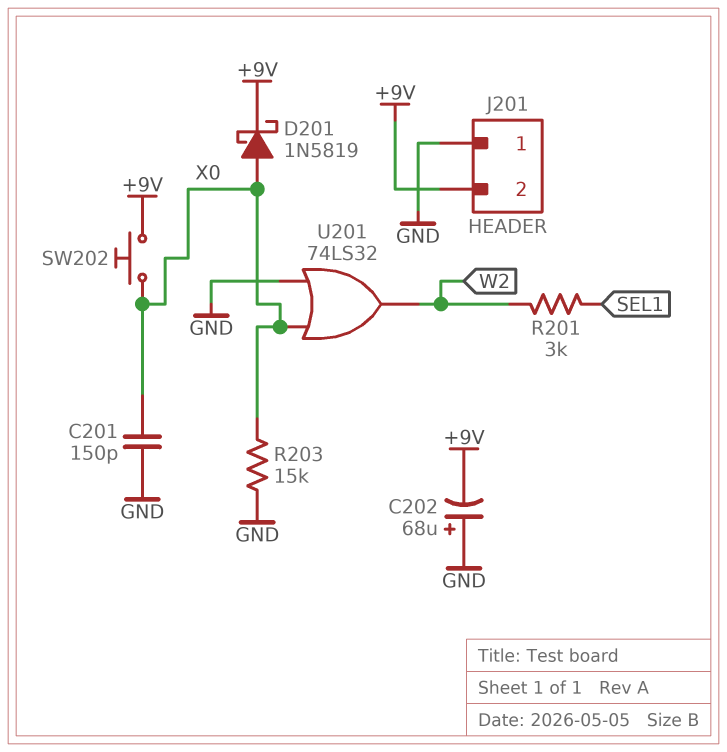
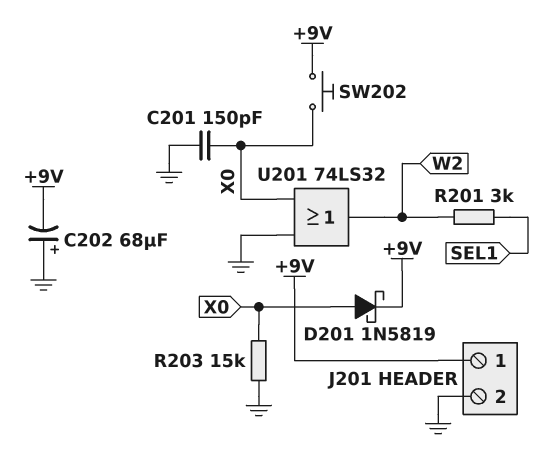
J201 pin 1: GND -> +9V
J201 pin 2: +9V -> GND

